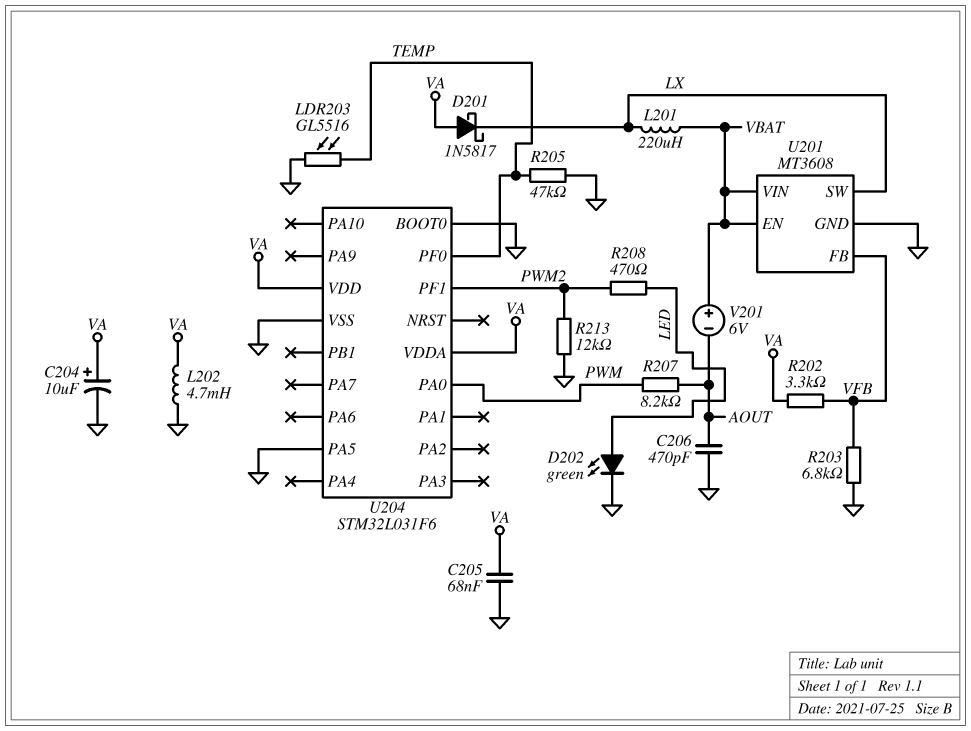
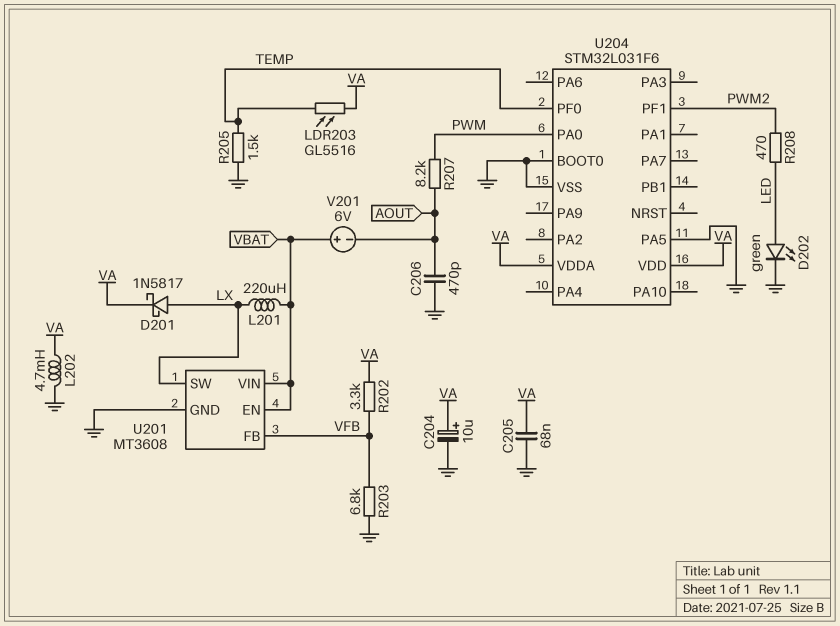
D201: schottky 1N5817 (A VA, K LX) -> schottky 1N5817 (A LX, K VA)
LDR203: GL5516 (GND, TEMP) -> GL5516 (TEMP, VA)
R205: 47k (GND, TEMP) -> 1.5k (GND, TEMP)
R213: 12k (GND, PWM2) -> none

